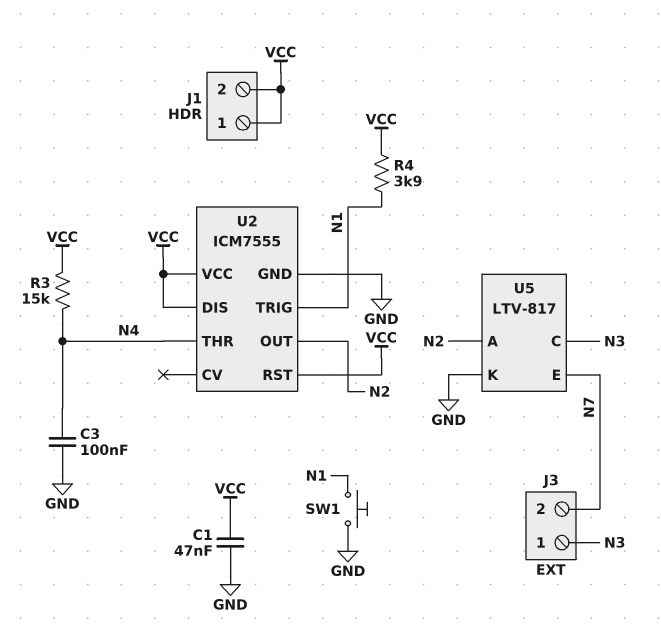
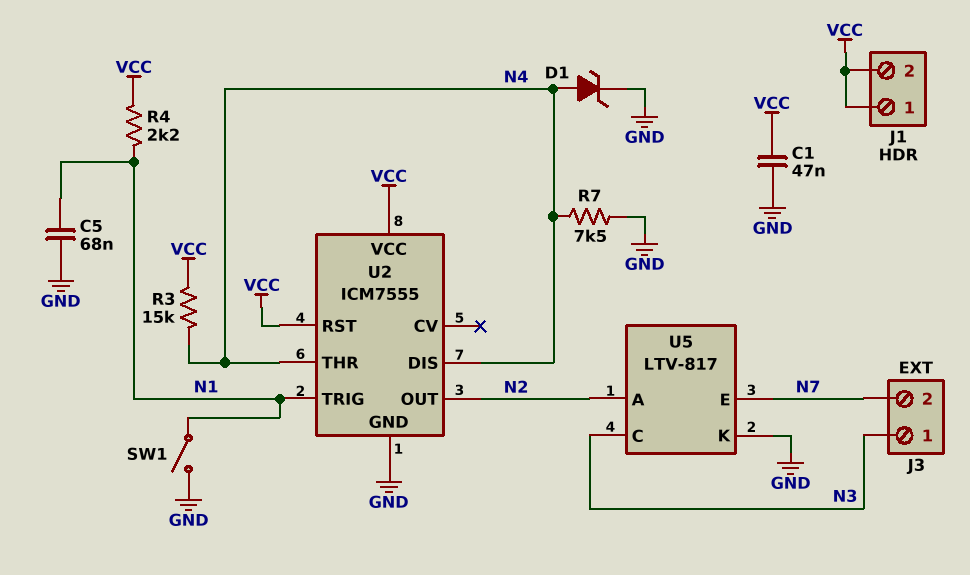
C3: 100nF (GND, N4) -> none
C5: none -> 68nF (GND, N1)
D1: none -> zener (A N4, K GND)
R4: 3.9k (N1, VCC) -> 2.2k (N1, VCC)
R7: none -> 7.5k (GND, N4)
SW1: button (GND, N1) -> switch (GND, N1)
U2 pin DIS: VCC -> N4

